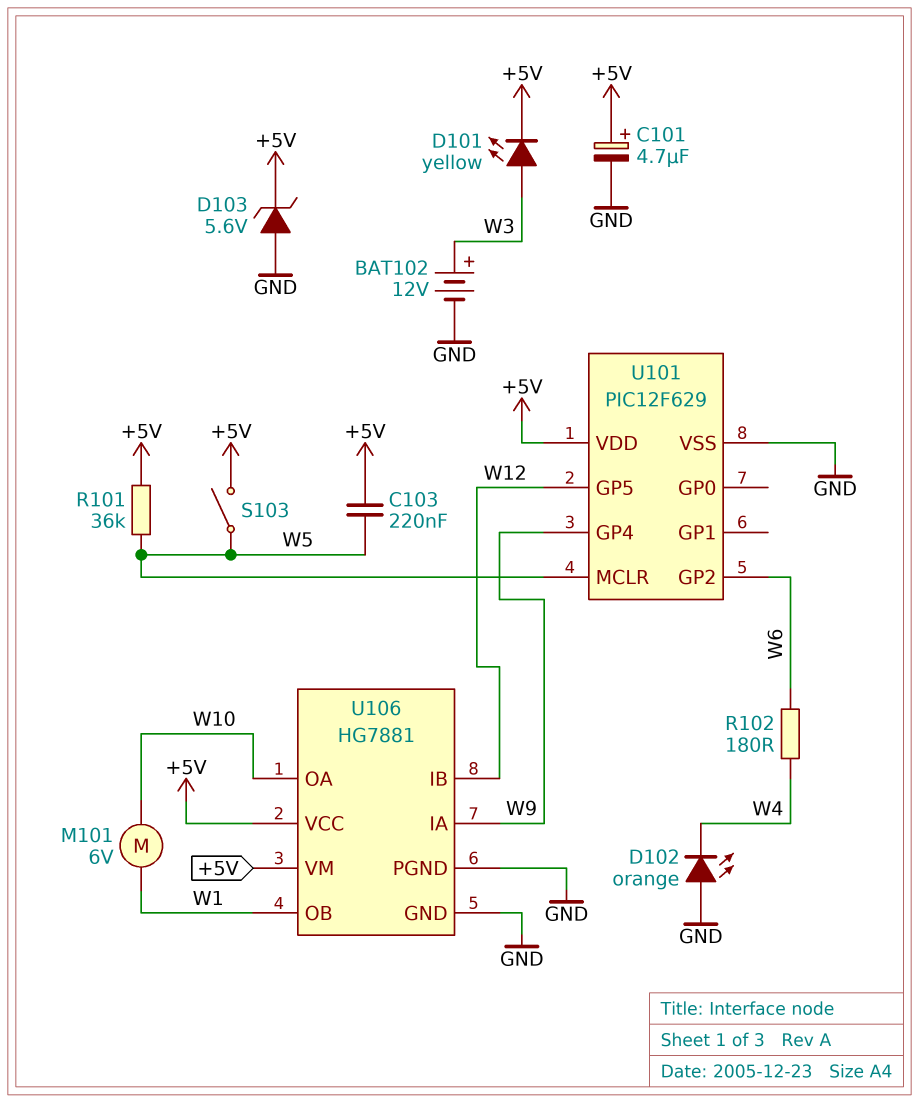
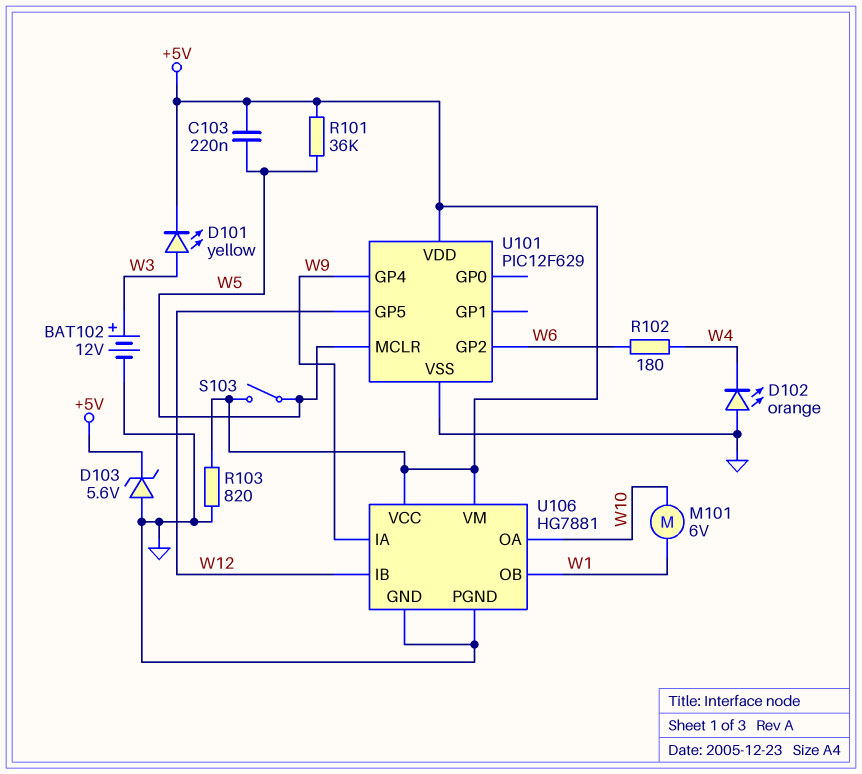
C101: 4.7uF (plus +5V, minus GND) -> none
R103: none -> 820 (+5V, GND)

